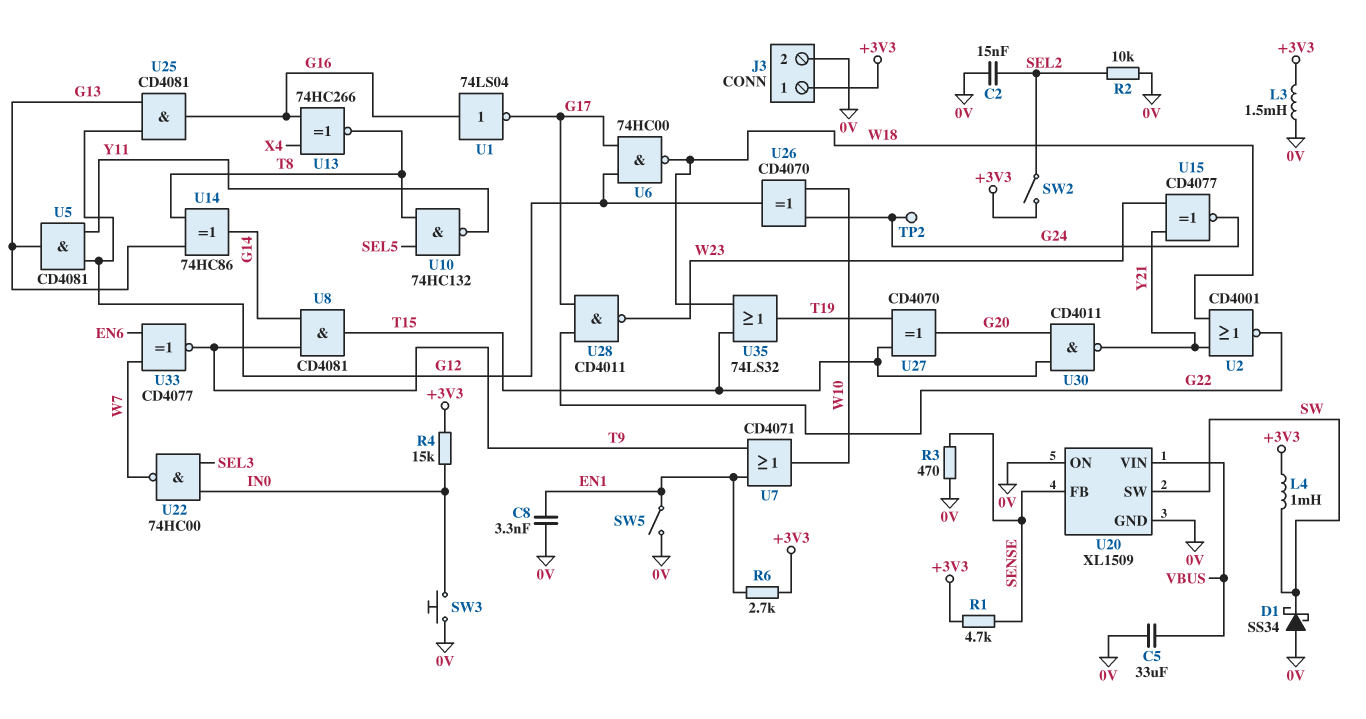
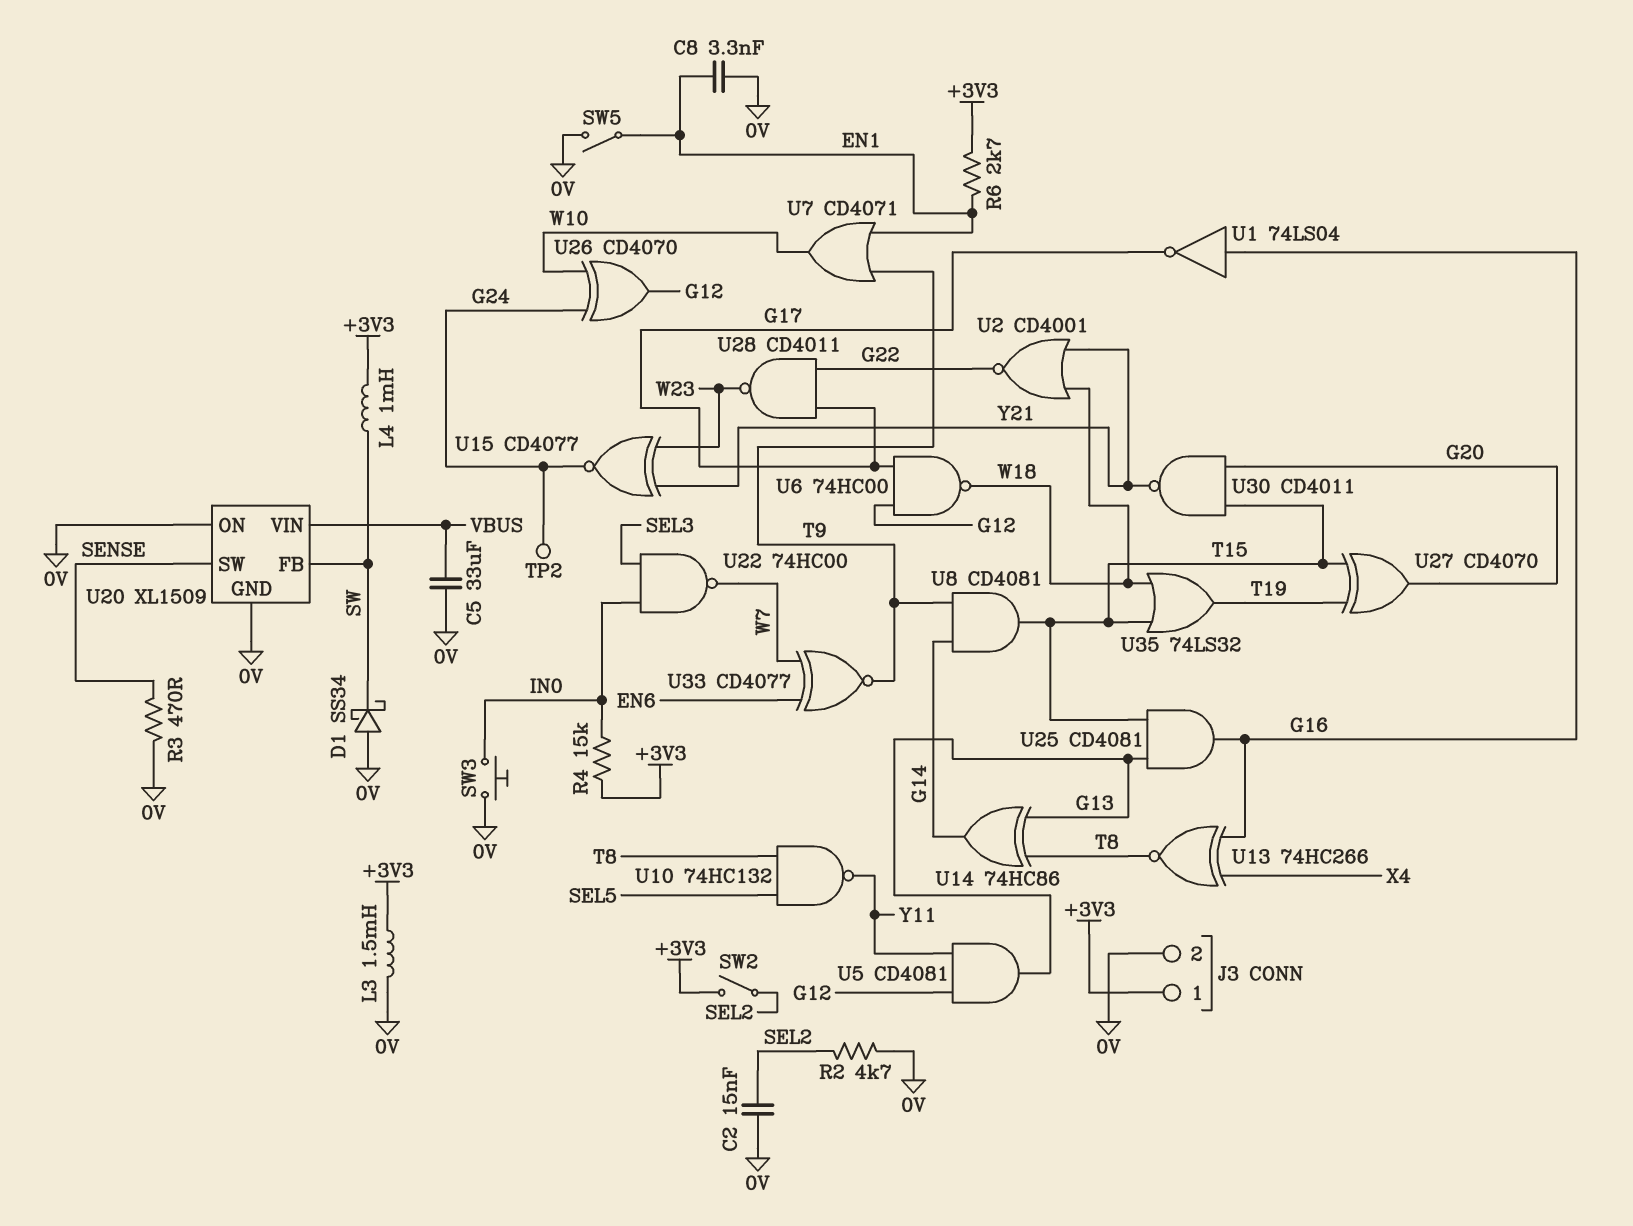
R1: 4.7k (+3V3, SENSE) -> none
R2: 10k (0V, SEL2) -> 4.7k (0V, SEL2)
U20 pin FB: SENSE -> SW
U20 pin SW: SW -> SENSE
U25: AND CD4081 (in G12, in G13, out G16) -> AND CD4081 (in G13, in T15, out G16)

